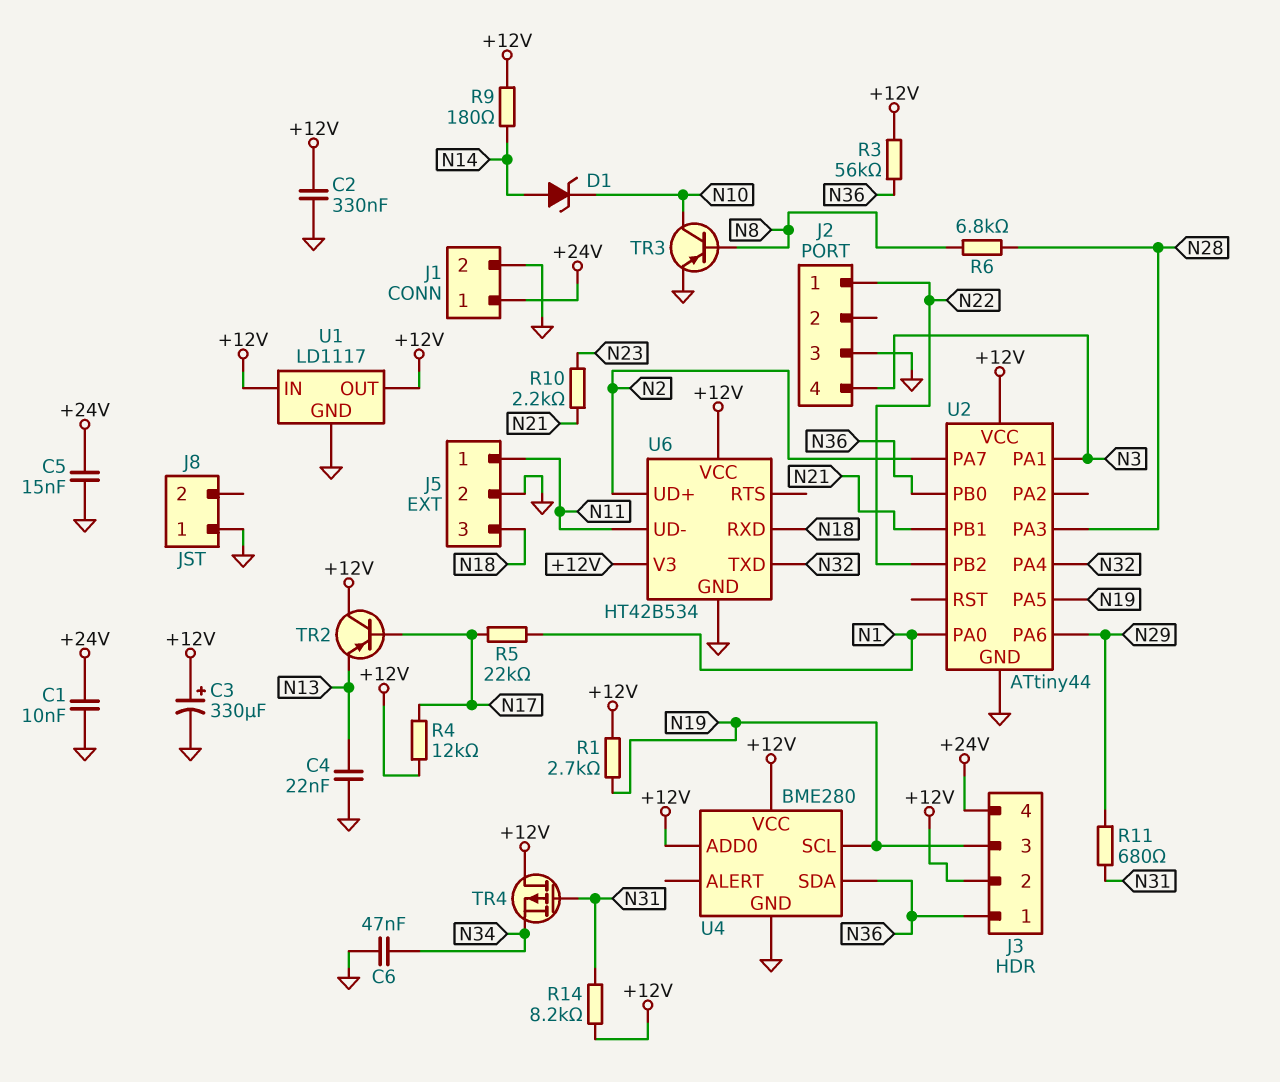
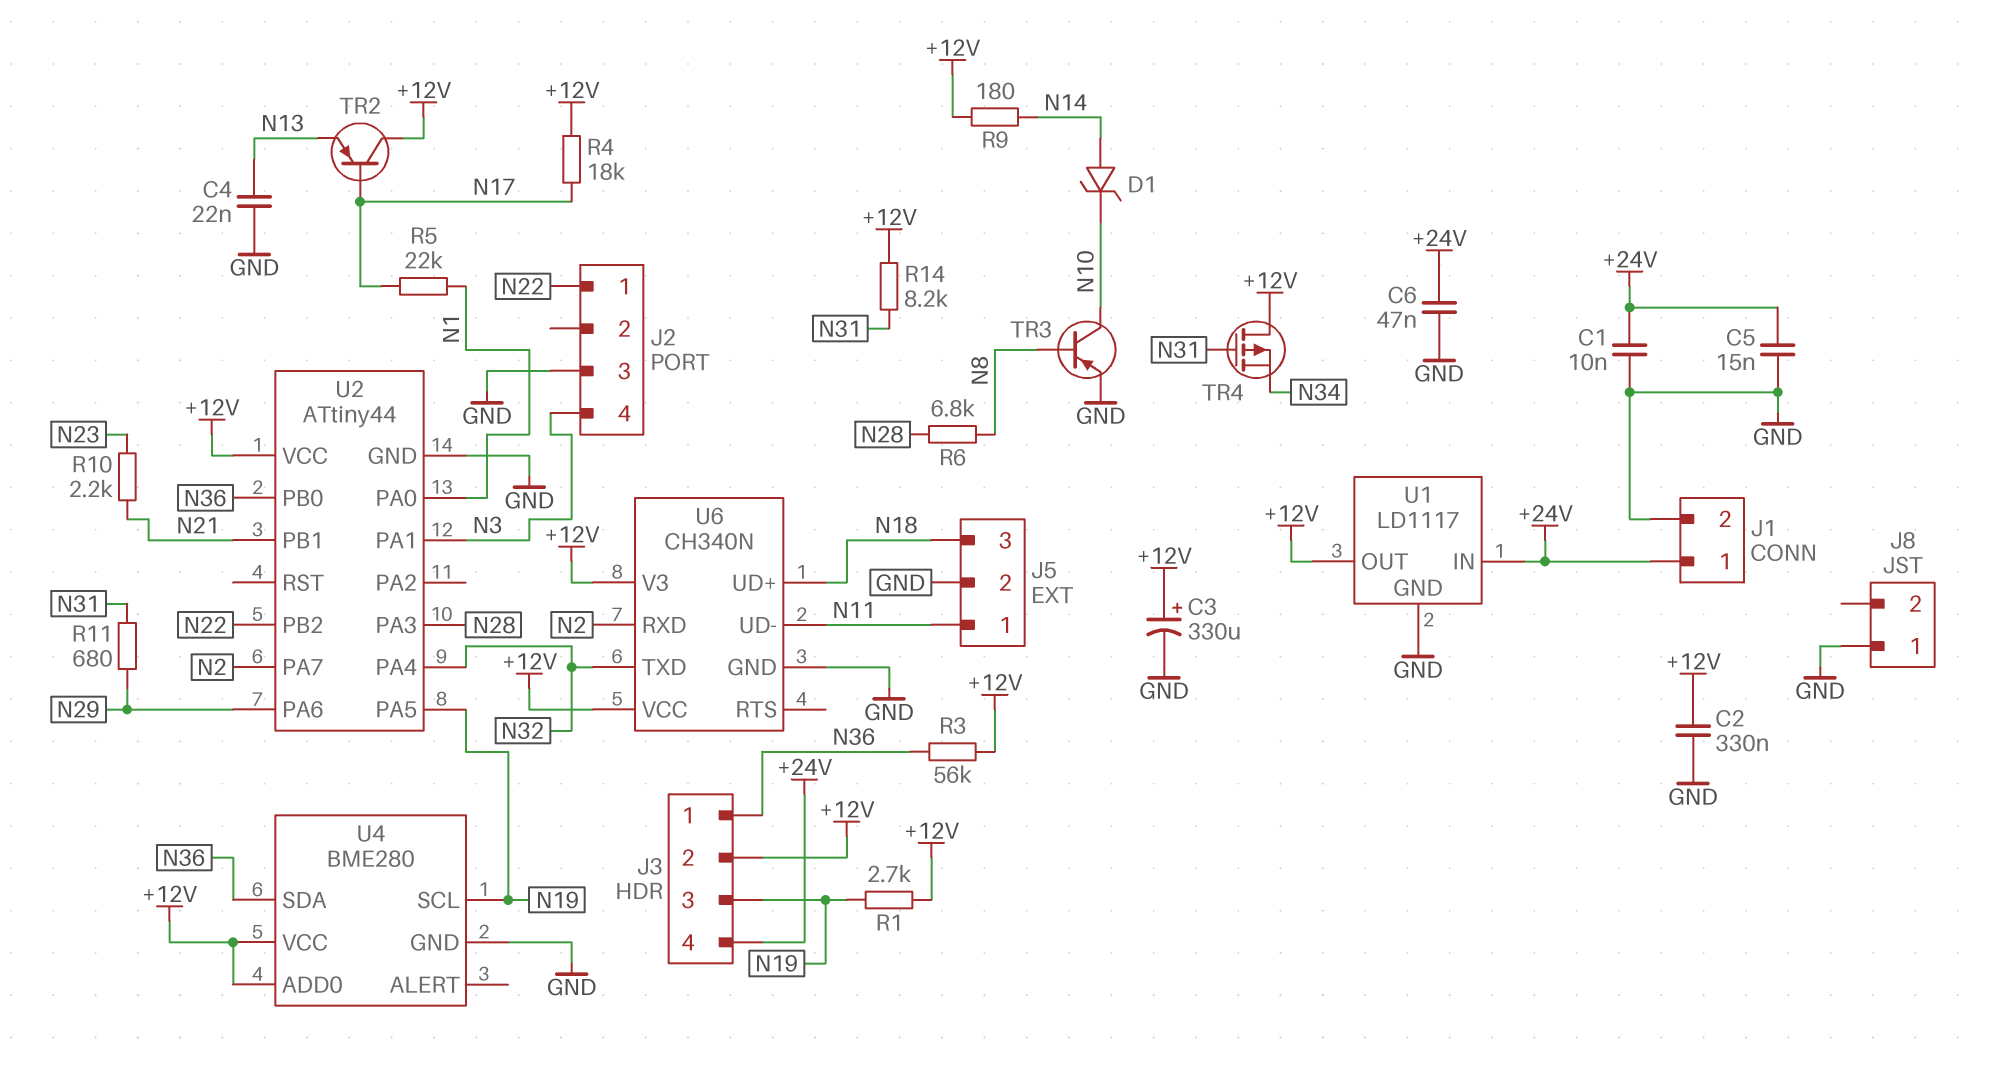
C6: 47nF (GND, N34) -> 47nF (+24V, GND)
R4: 12k (+12V, N17) -> 18k (+12V, N17)
U1 pin IN: +12V -> +24V
U6: HT42B534 -> CH340N
U6 pin RXD: N18 -> N2
U6 pin UD+: N2 -> N18

